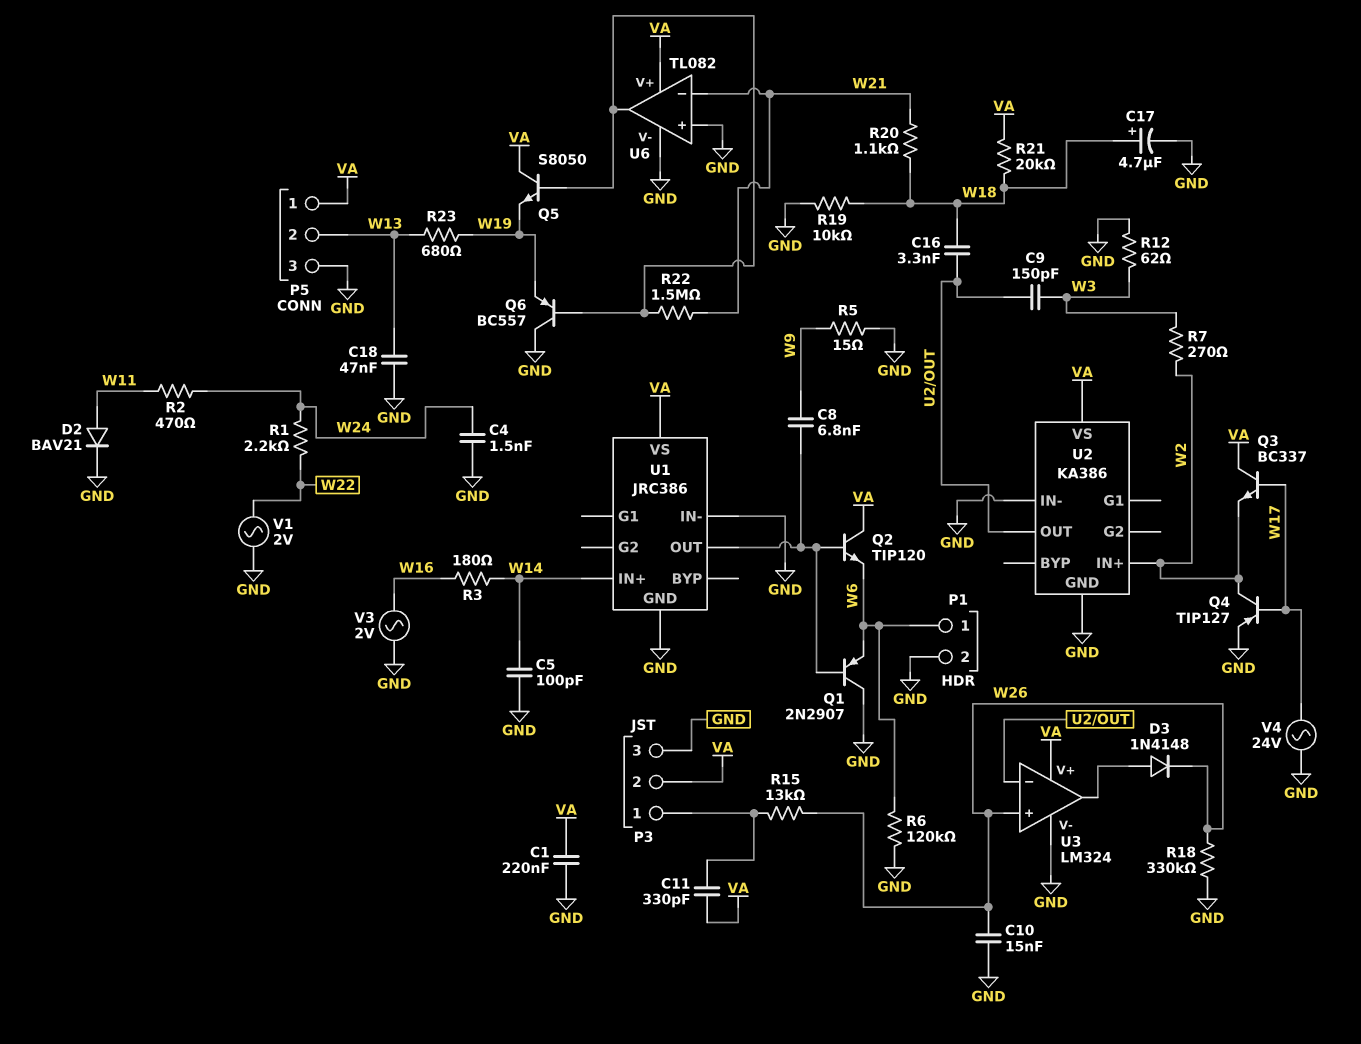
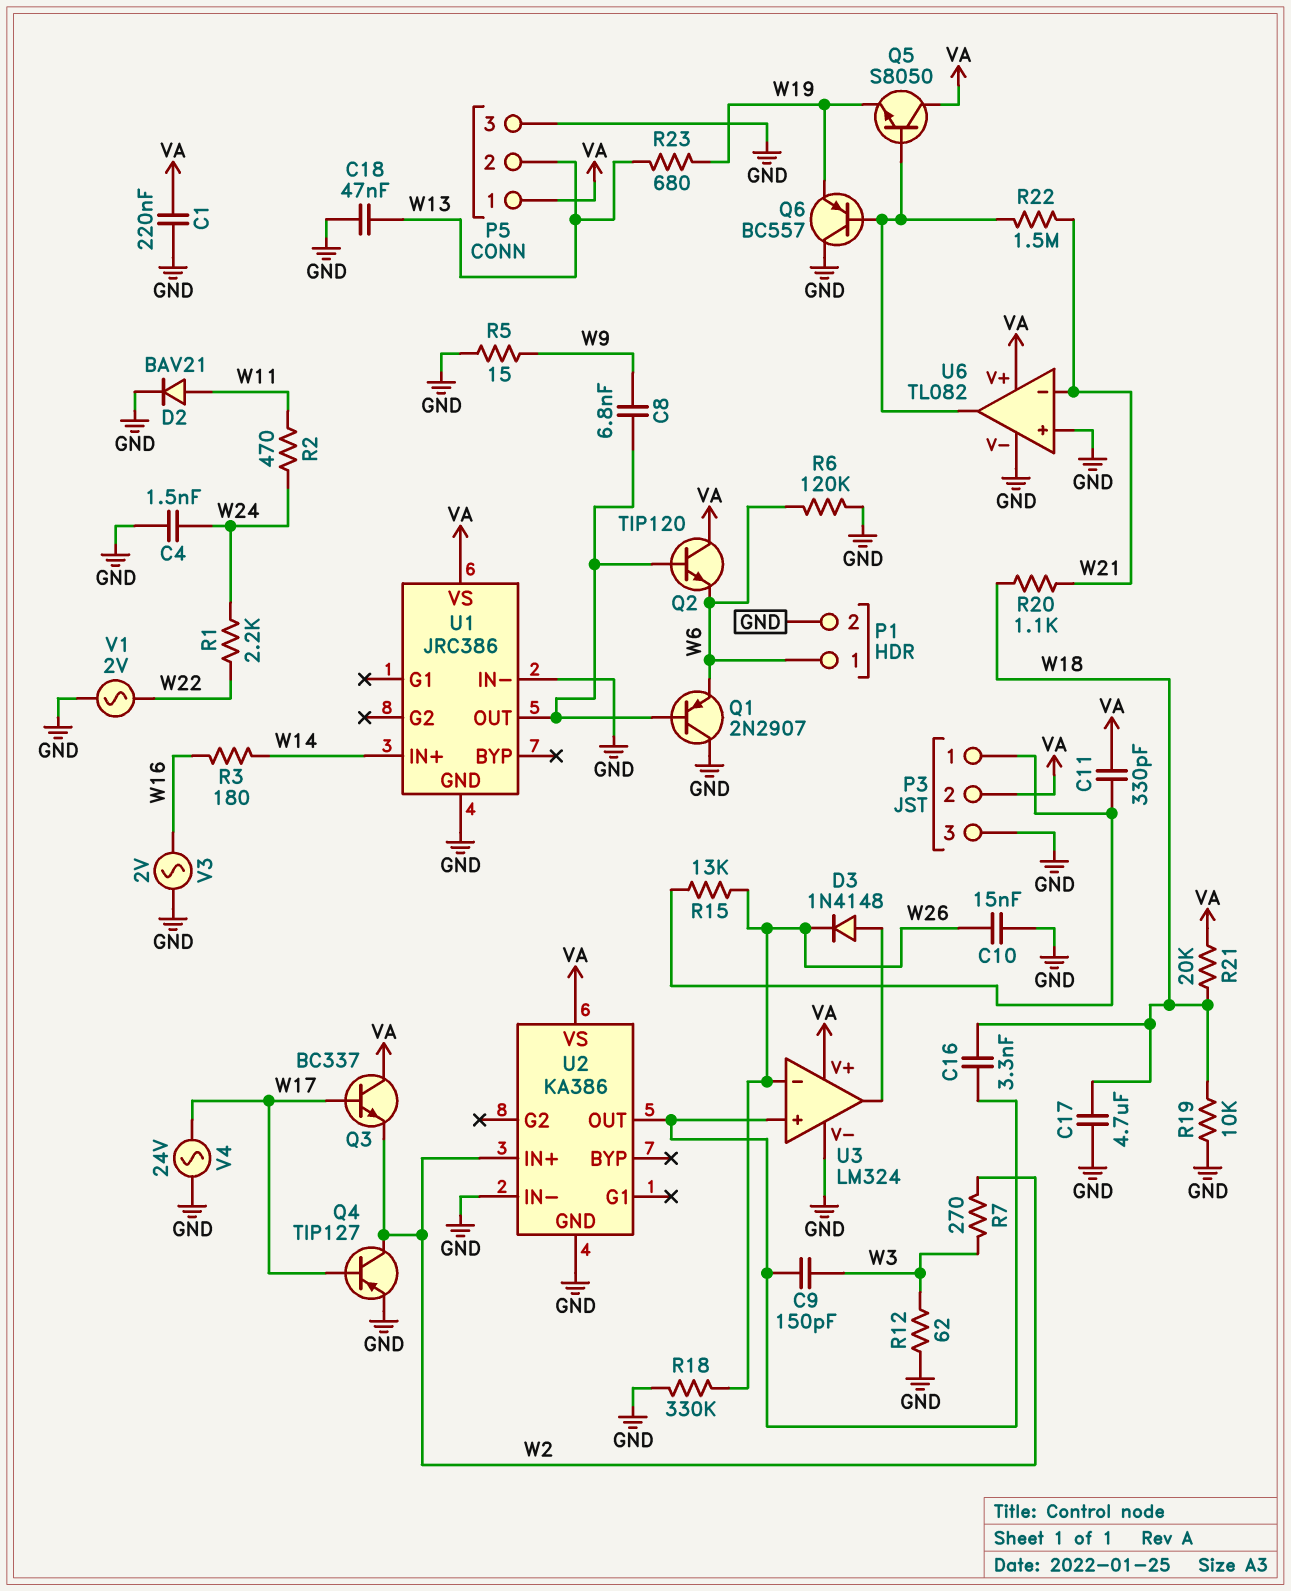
C5: 100pF (GND, W14) -> none
C17: 4.7uF (plus W18, minus GND) -> 4.7uF (GND, W18)
U3 pin in+: W26 -> U2/OUT
U3 pin in-: U2/OUT -> W26

